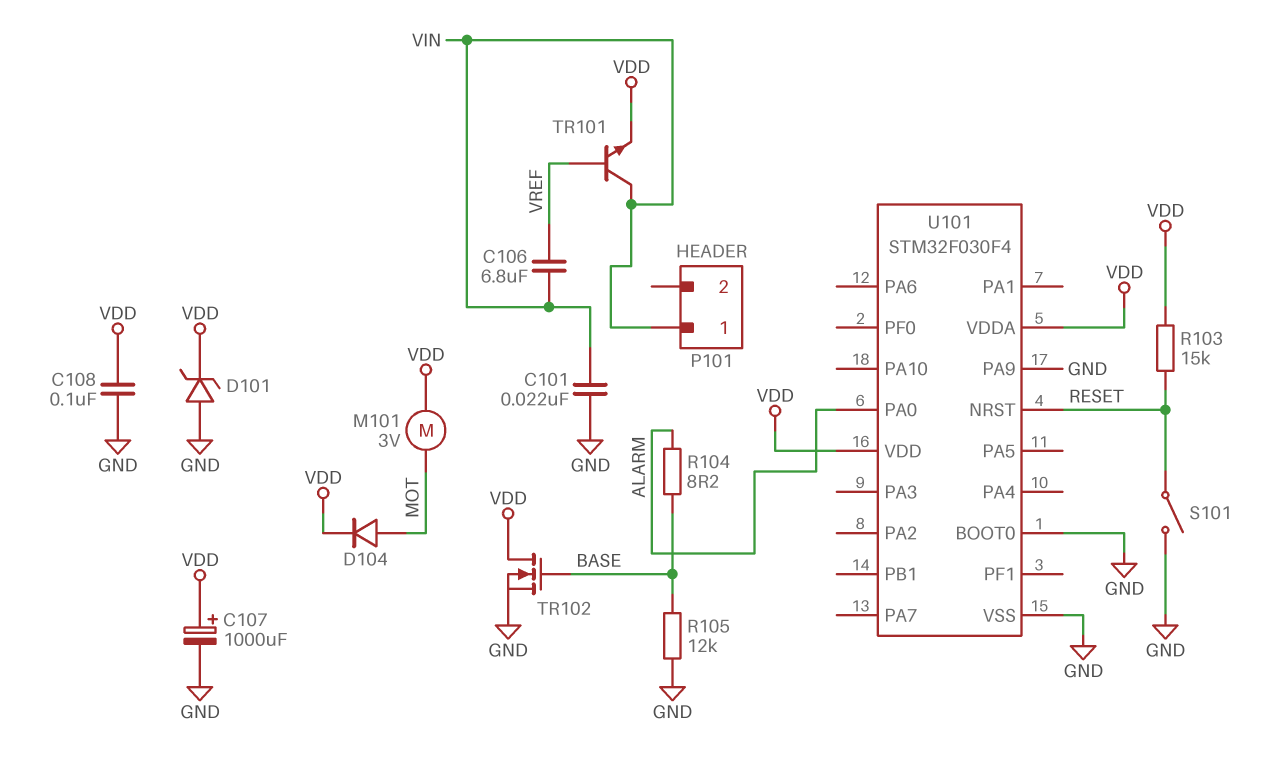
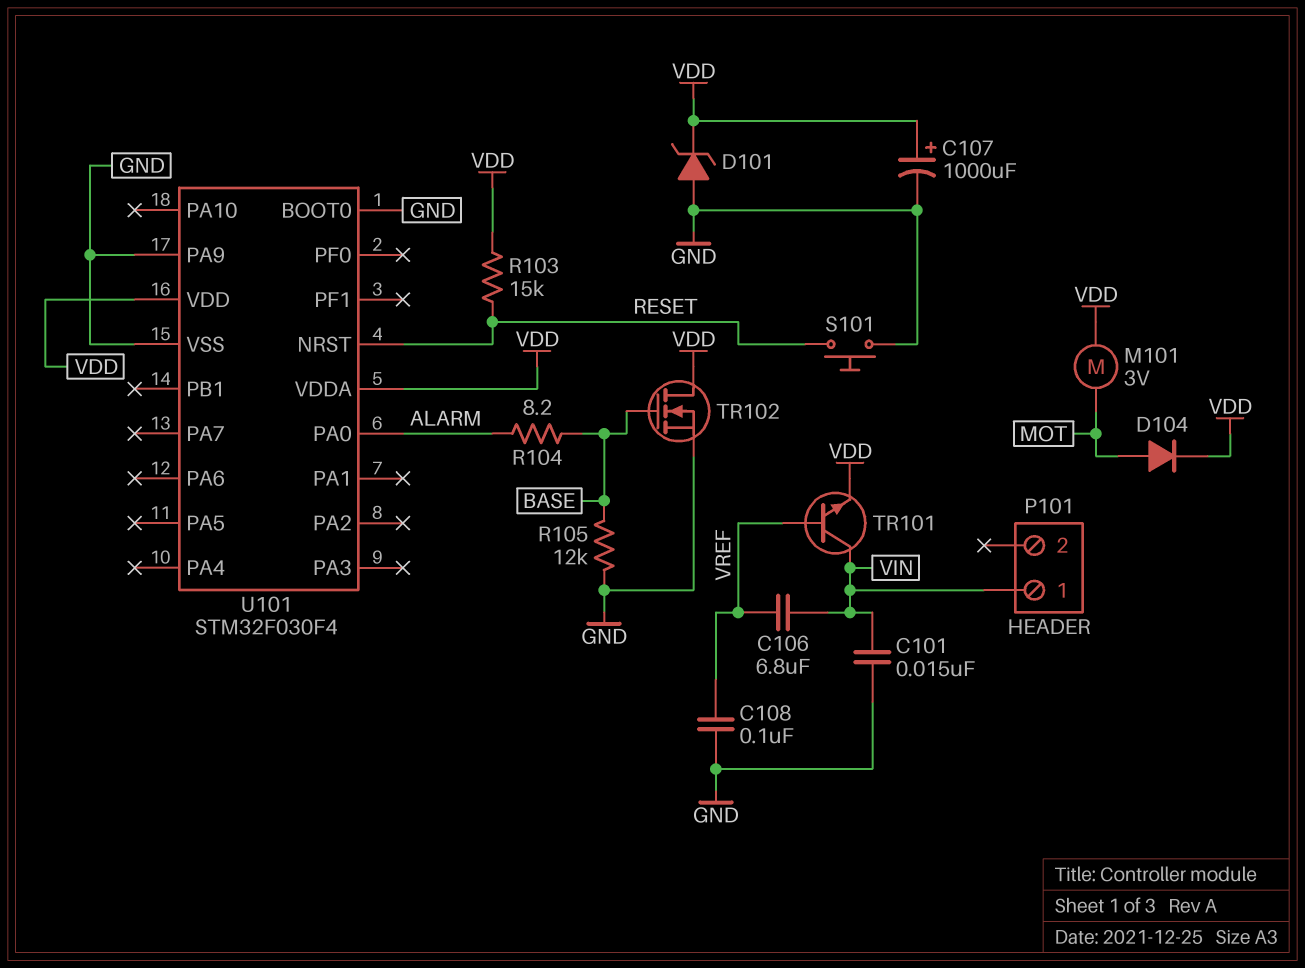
C101: 22nF (GND, VIN) -> 15nF (GND, VIN)
C108: 100nF (GND, VDD) -> 100nF (GND, VREF)
S101: switch (GND, RESET) -> button (GND, RESET)

